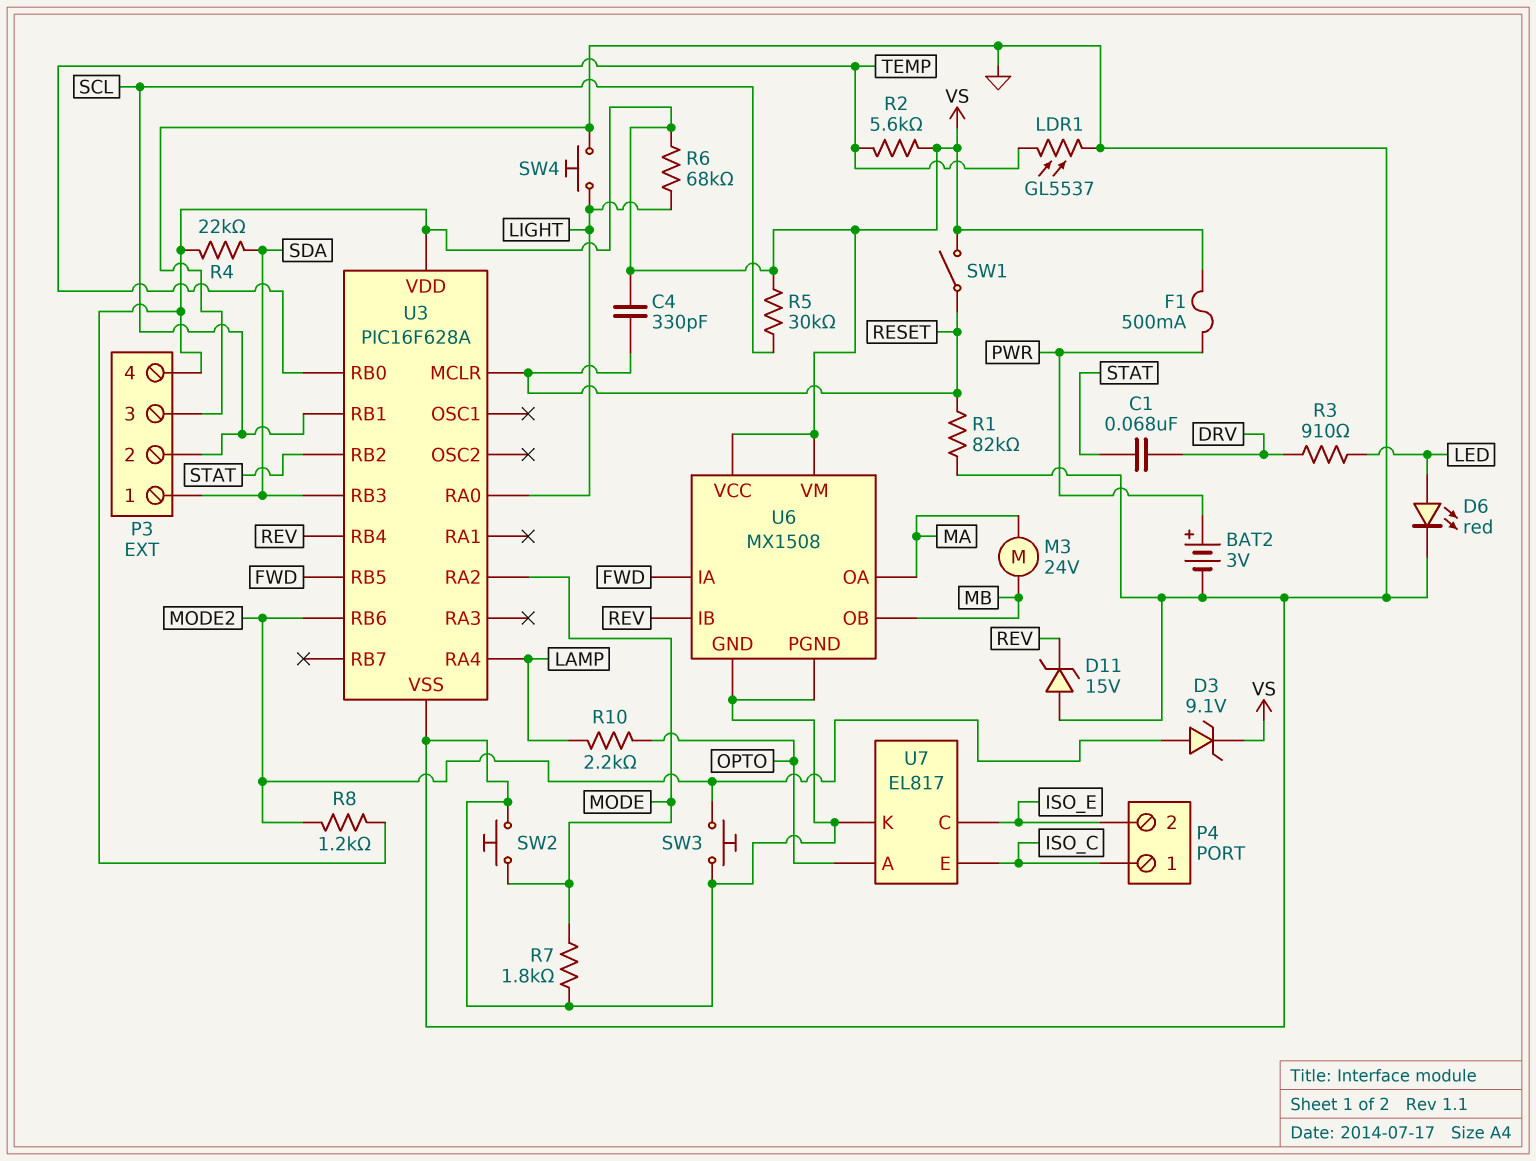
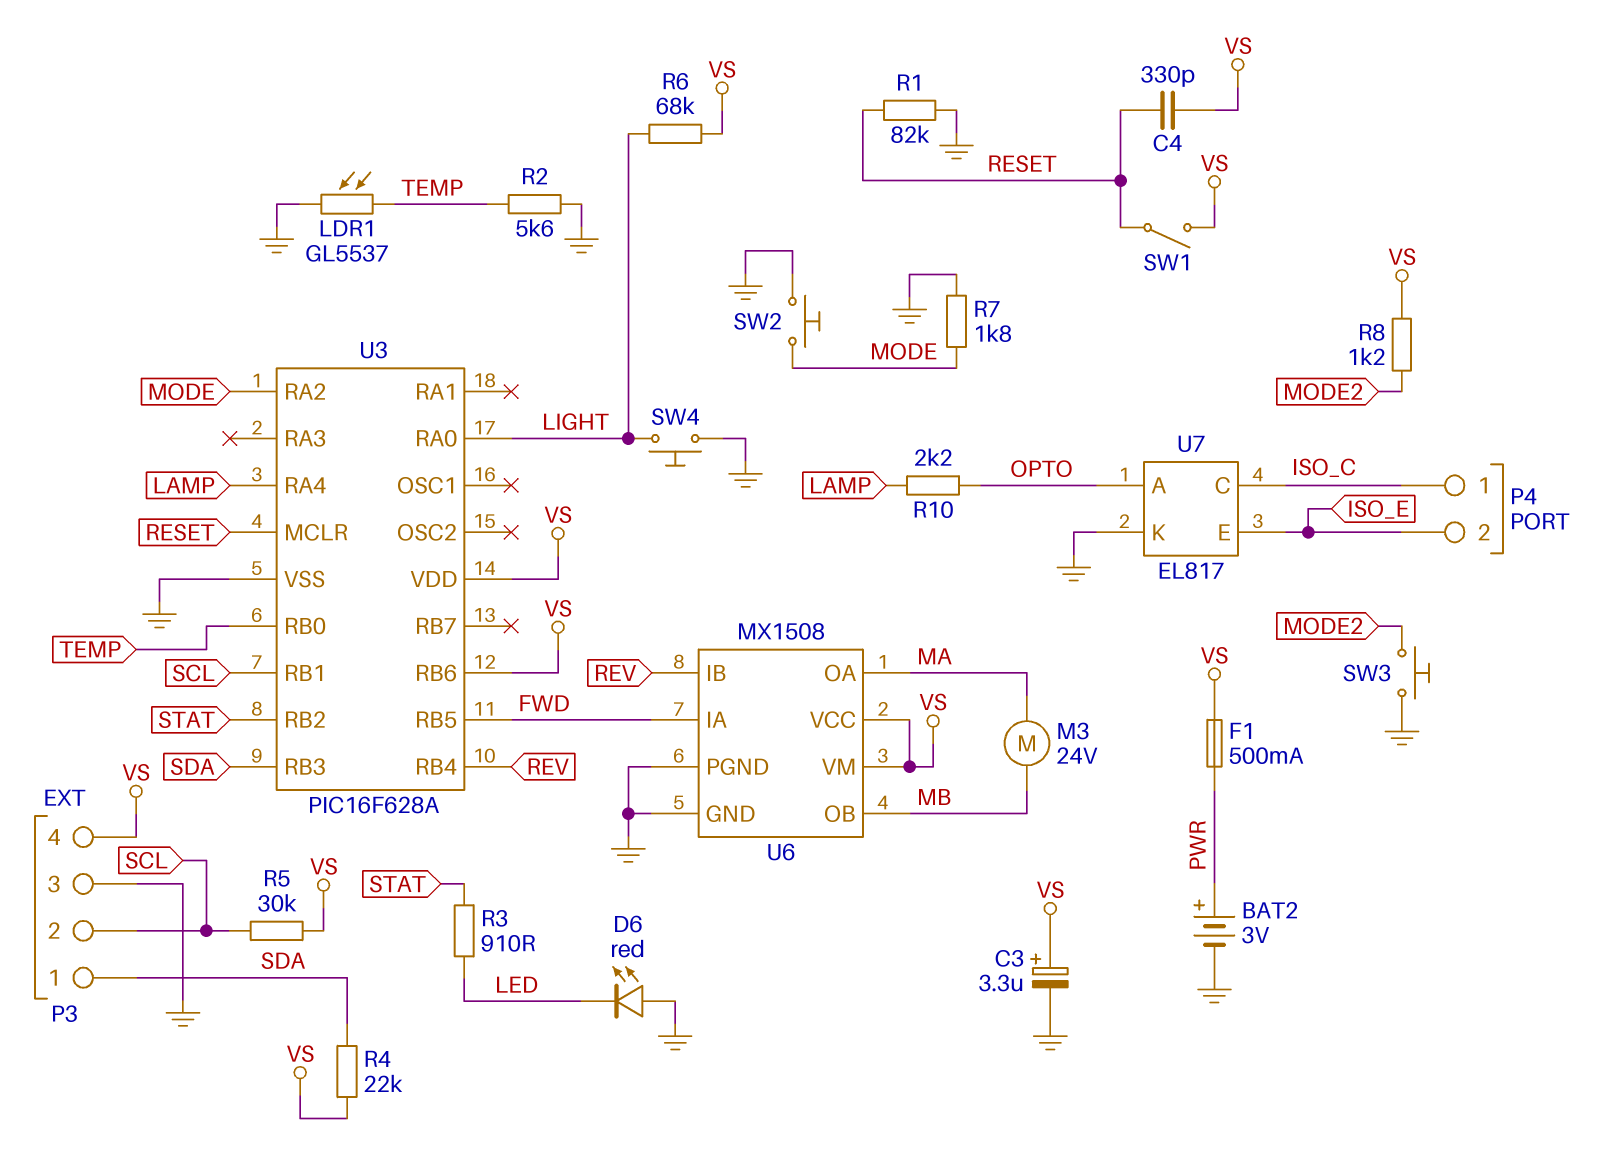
C1: 68nF (DRV, STAT) -> none
C3: none -> 3.3uF (plus VS, minus GND)
D3: zener 9.1V (A MODE2, K VS) -> none
D6: LED red (A LED, K GND) -> LED red (A GND, K LED)
D11: zener 15V (A GND, K REV) -> none
R2: 5.6k (TEMP, VS) -> 5.6k (GND, TEMP)
R3: 910 (DRV, LED) -> 910 (LED, STAT)
U3 pin RB6: MODE2 -> VS
U7 pin C: ISO_E -> ISO_C
U7 pin E: ISO_C -> ISO_E

